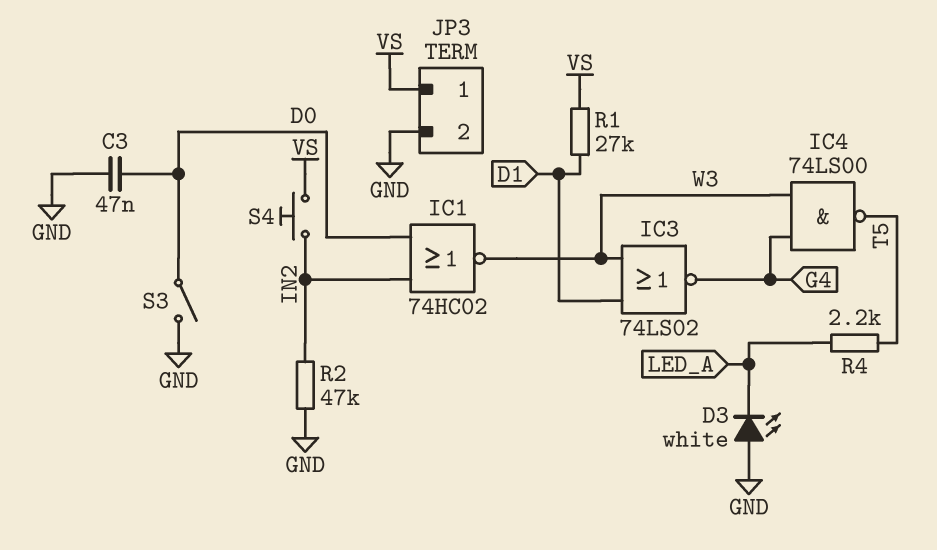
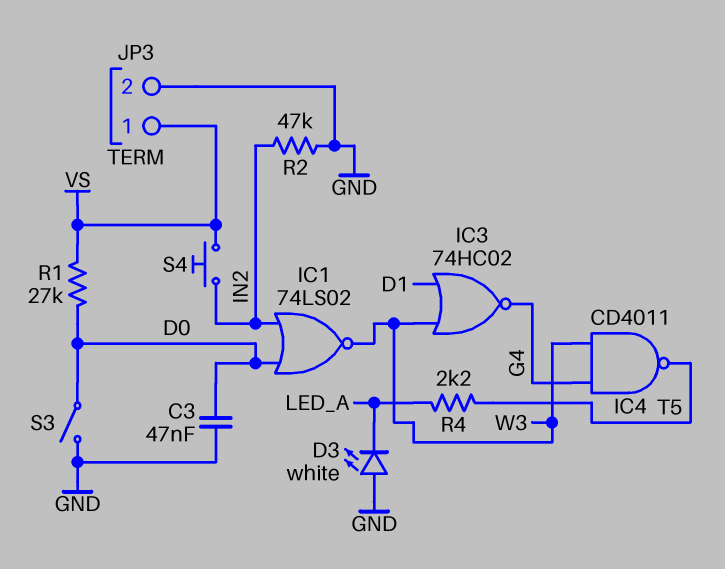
IC1: NOR 74HC02 (in D0, in IN2, out W3) -> NOR 74LS02 (in D0, in IN2, out W3)
IC3: NOR 74LS02 (in D1, in W3, out G4) -> NOR 74HC02 (in D1, in W3, out G4)
IC4: NAND 74LS00 (in G4, in W3, out T5) -> NAND CD4011 (in G4, in W3, out T5)
R1: 27k (D1, VS) -> 27k (D0, VS)

